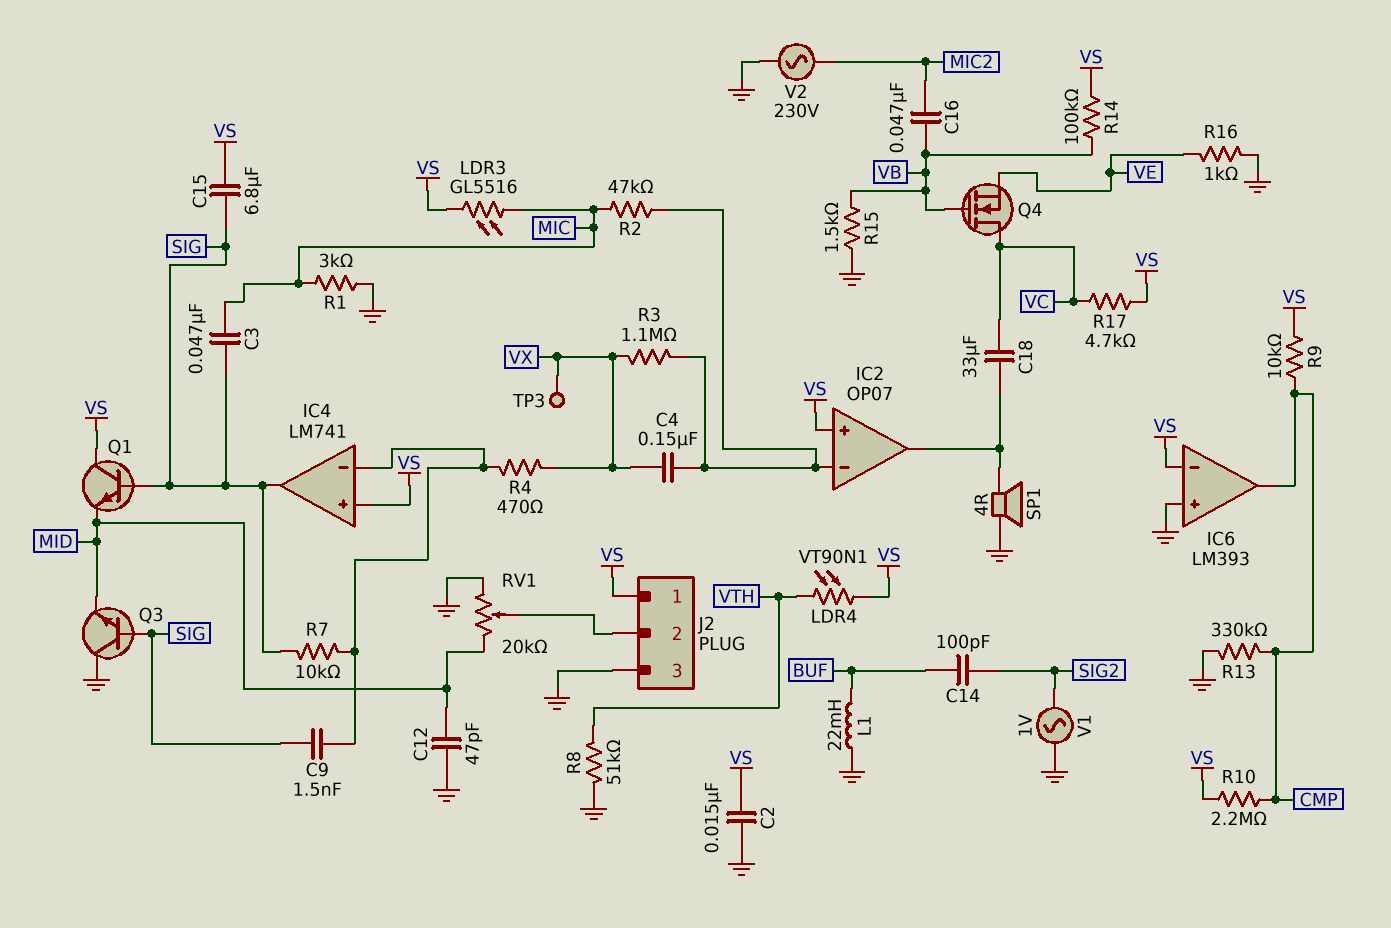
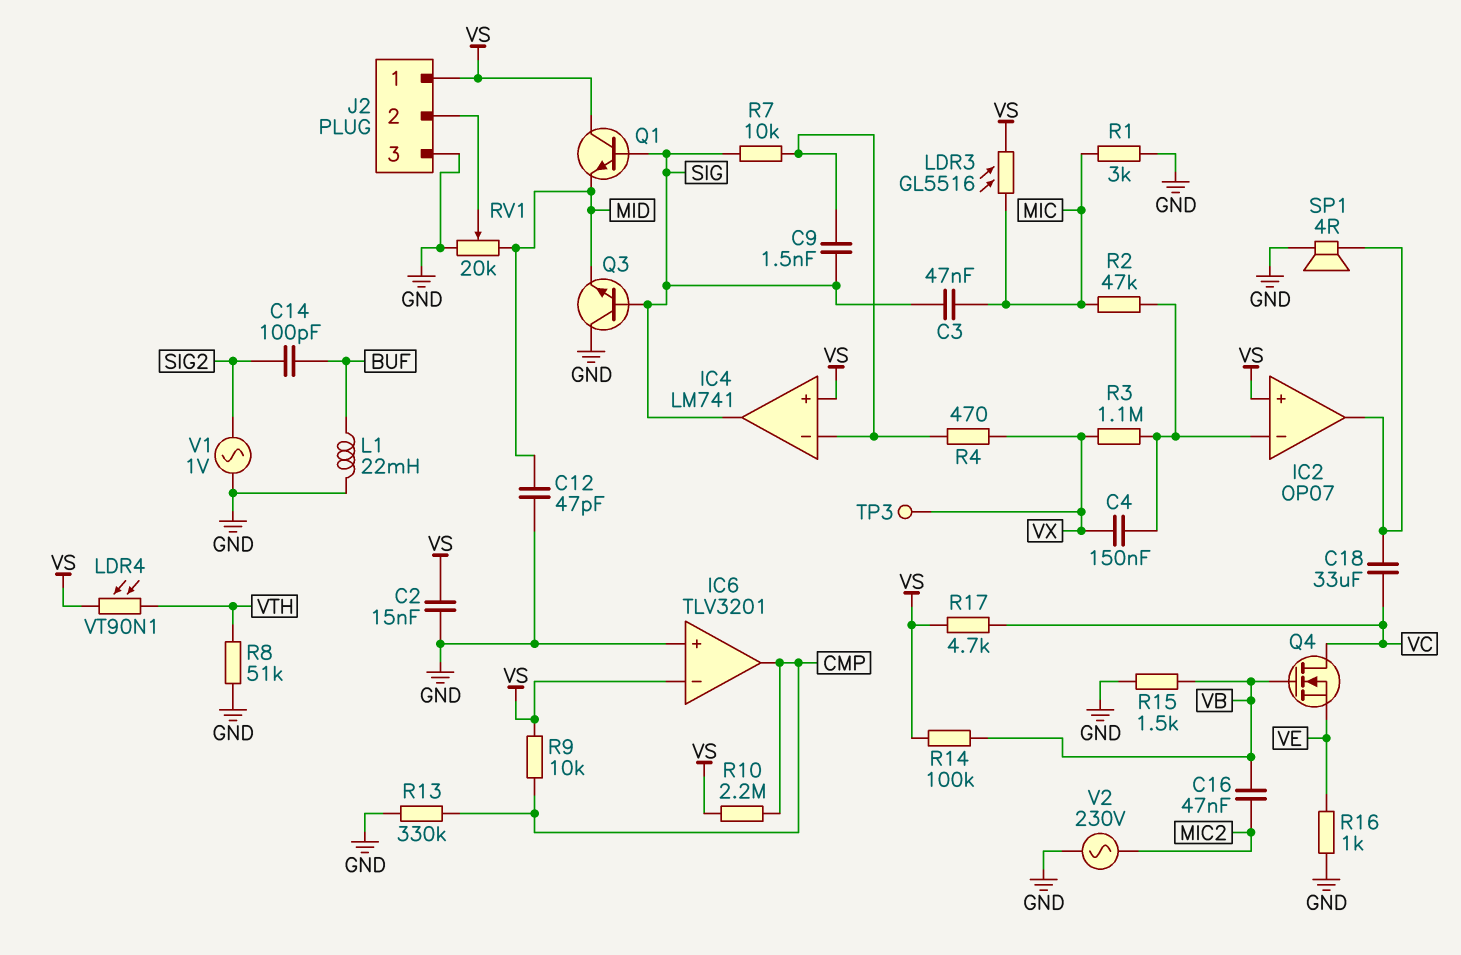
C15: 6.8uF (SIG, VS) -> none
IC6: LM393 -> TLV3201

